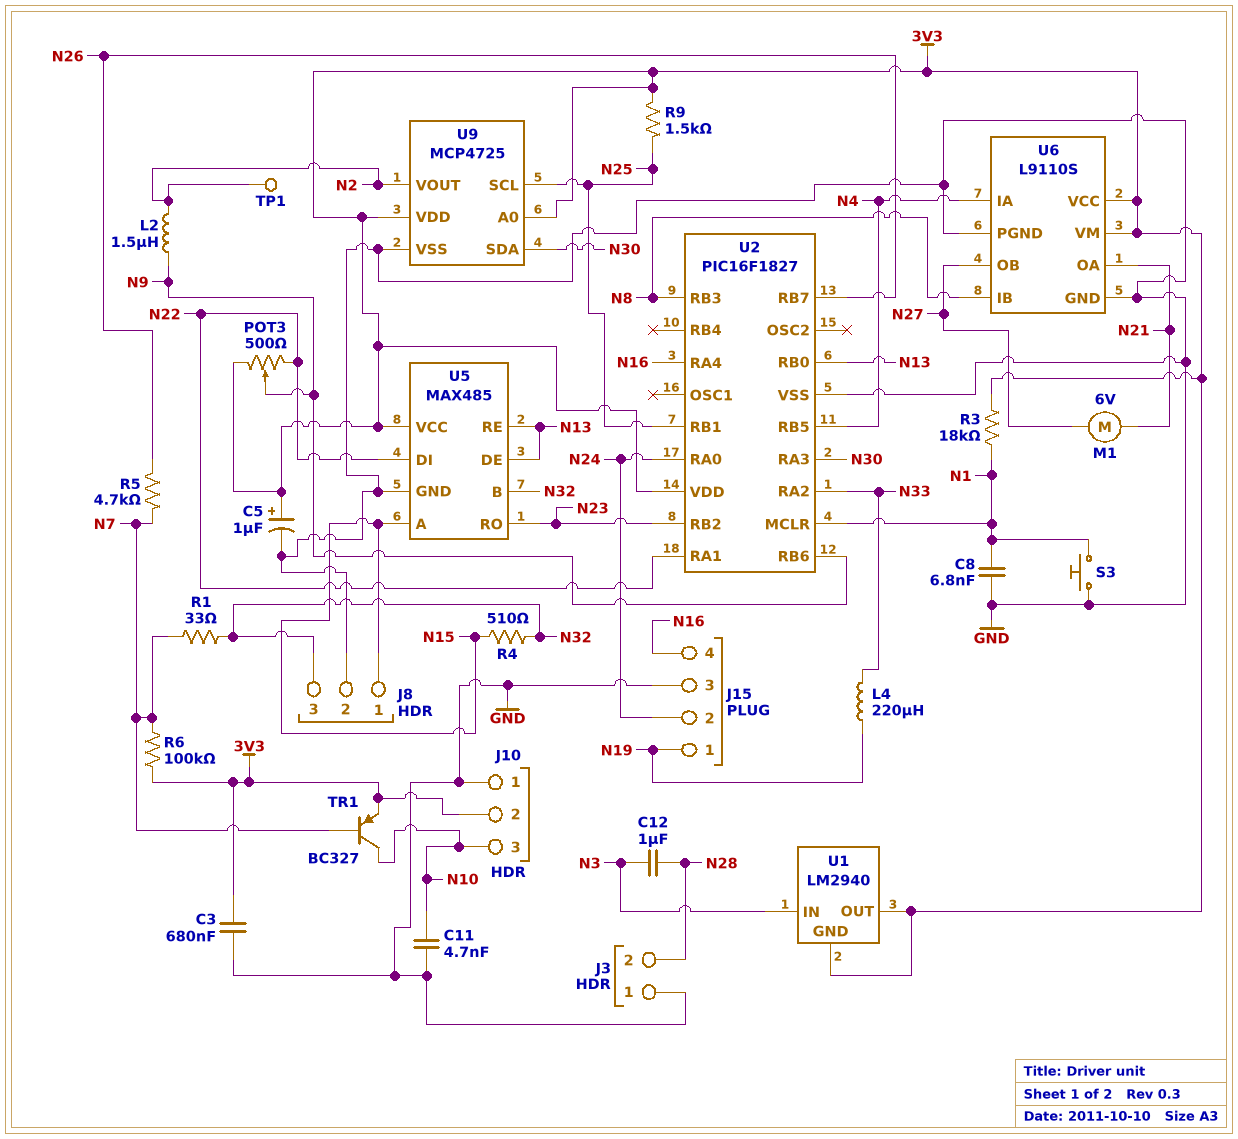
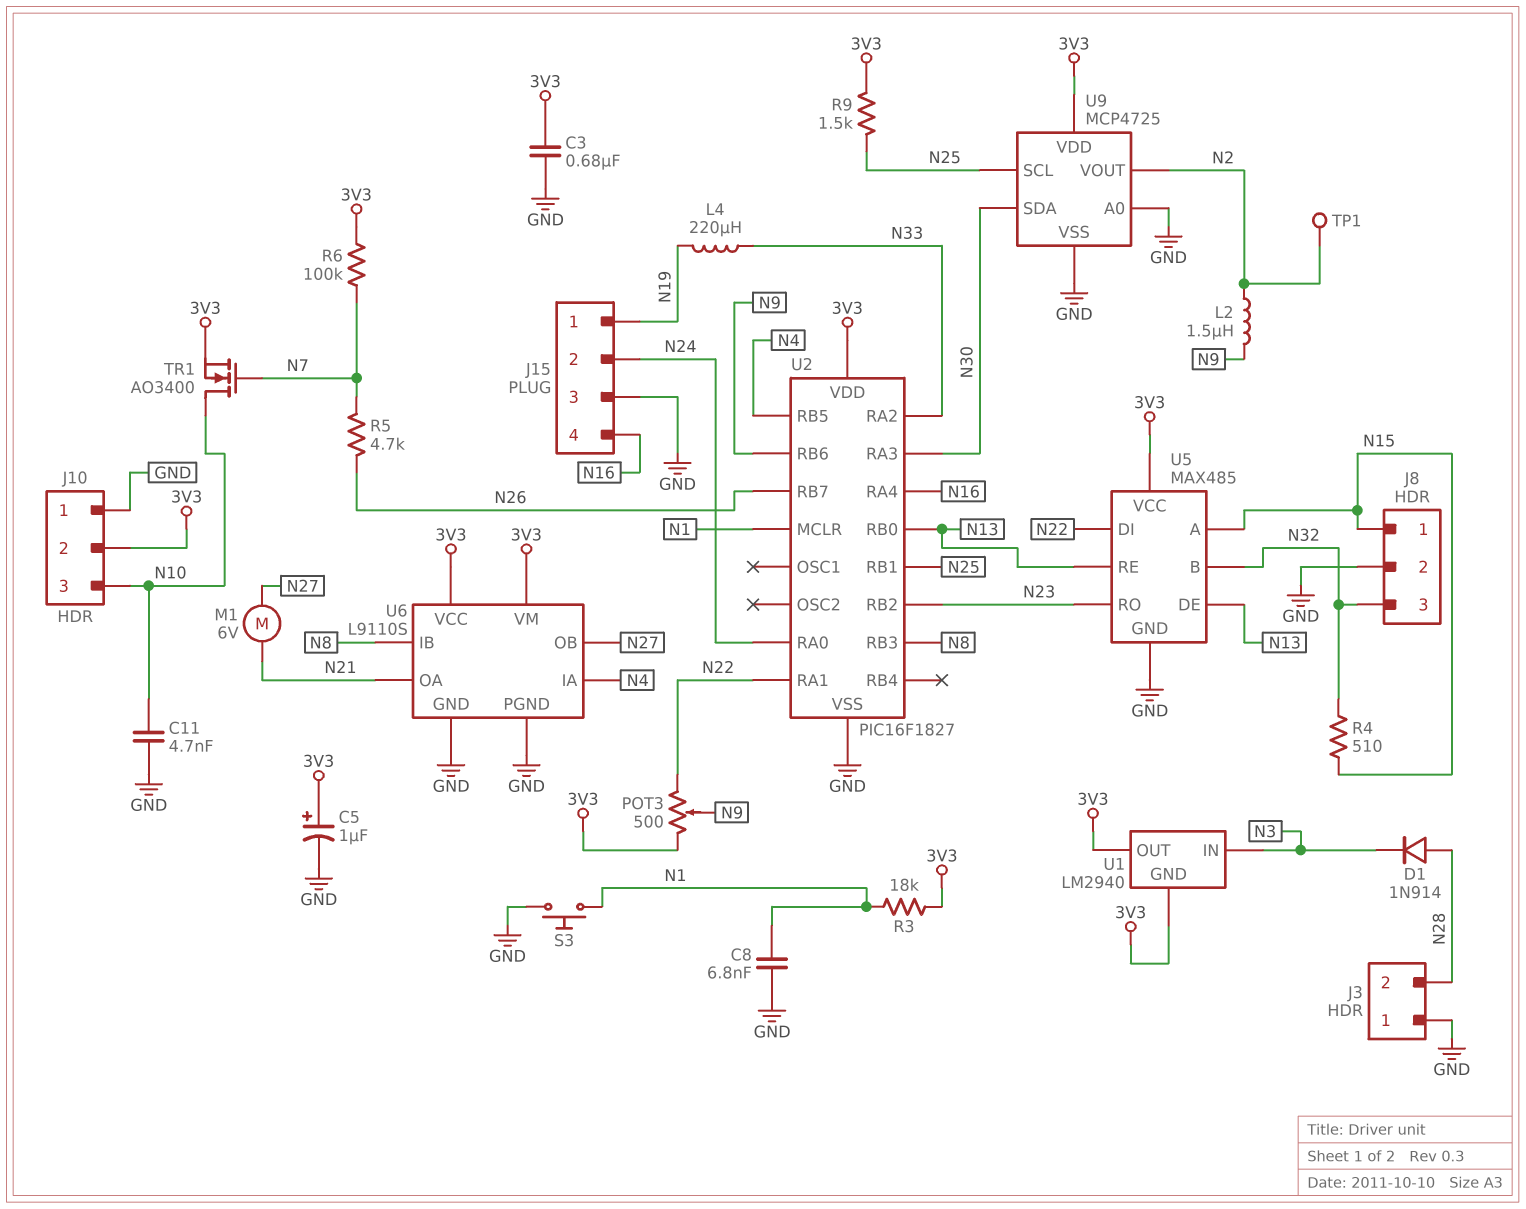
C12: 1uF (N3, N28) -> none
D1: none -> diode 1N914 (A N28, K N3)
R1: 33 (N7, N32) -> none
TR1: PNP BC327 (B N7, C N10, E 3V3) -> NMOS AO3400 (G N7, D N10, S 3V3)
U9 pin A0: 3V3 -> GND

